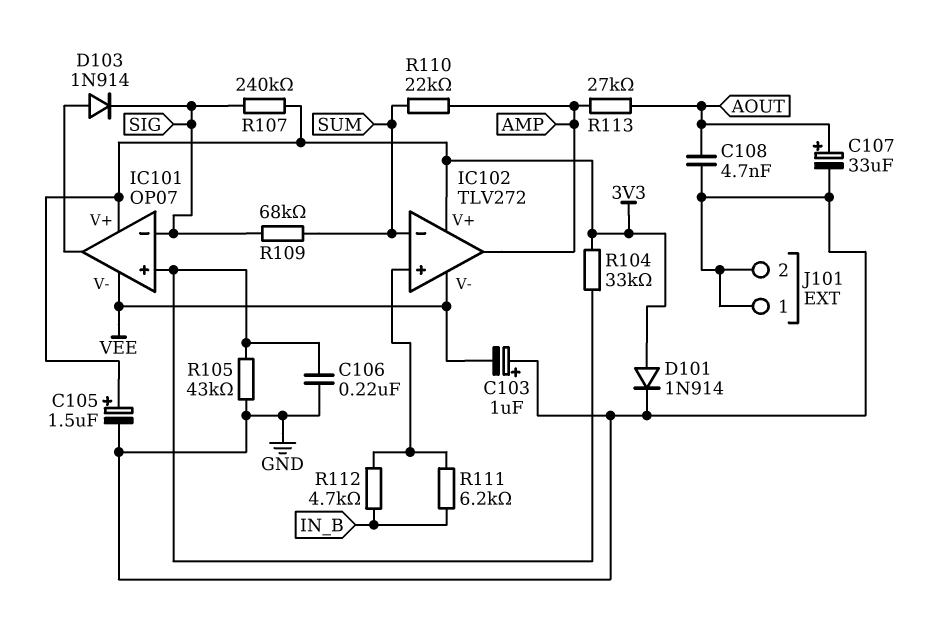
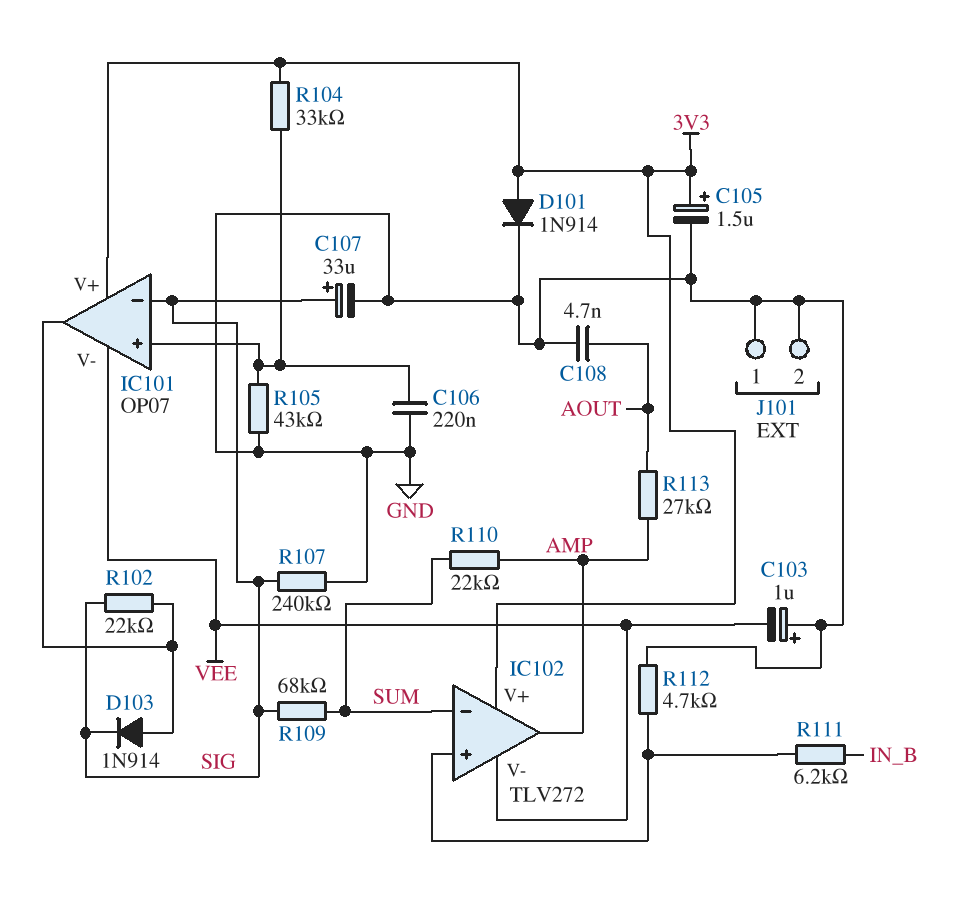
C107: 33uF (plus AOUT, minus GND) -> 33uF (plus SIG, minus GND)
R102: none -> 22k (IC101/out, SIG)
R107: 240k (3V3, SIG) -> 240k (GND, SIG)
R112: 4.7k (IC102/in+, IN_B) -> 4.7k (GND, IC102/in+)

